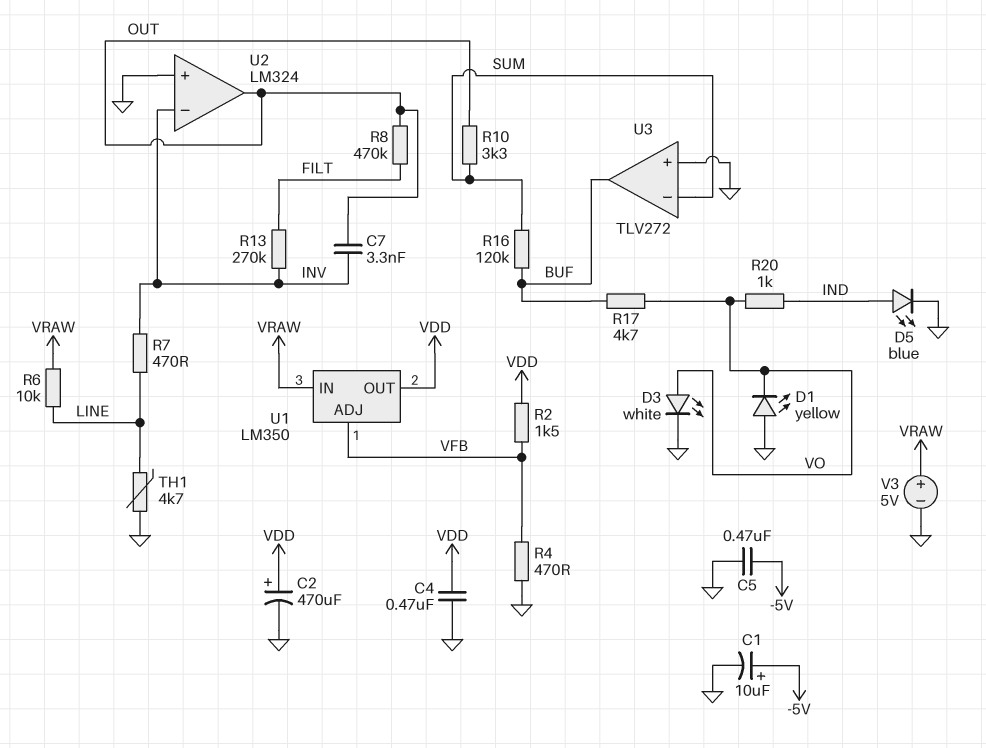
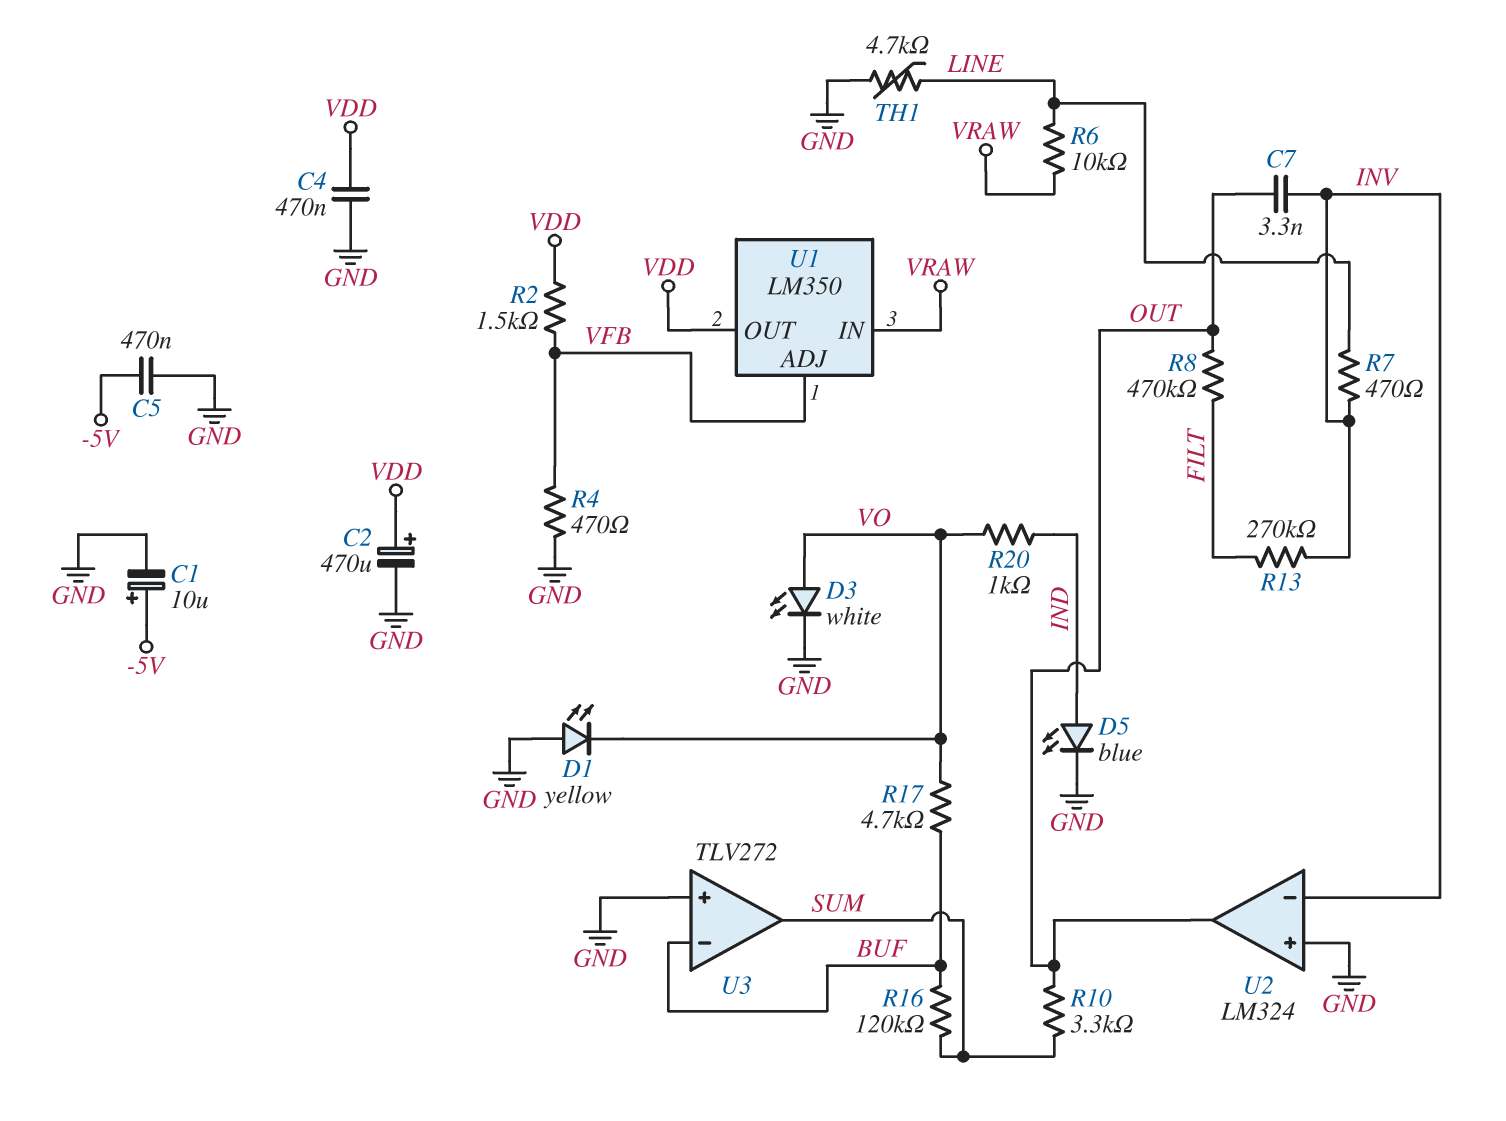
U3 pin in-: SUM -> BUF
U3 pin out: BUF -> SUM
V3: 5V (plus VRAW, minus GND) -> none

